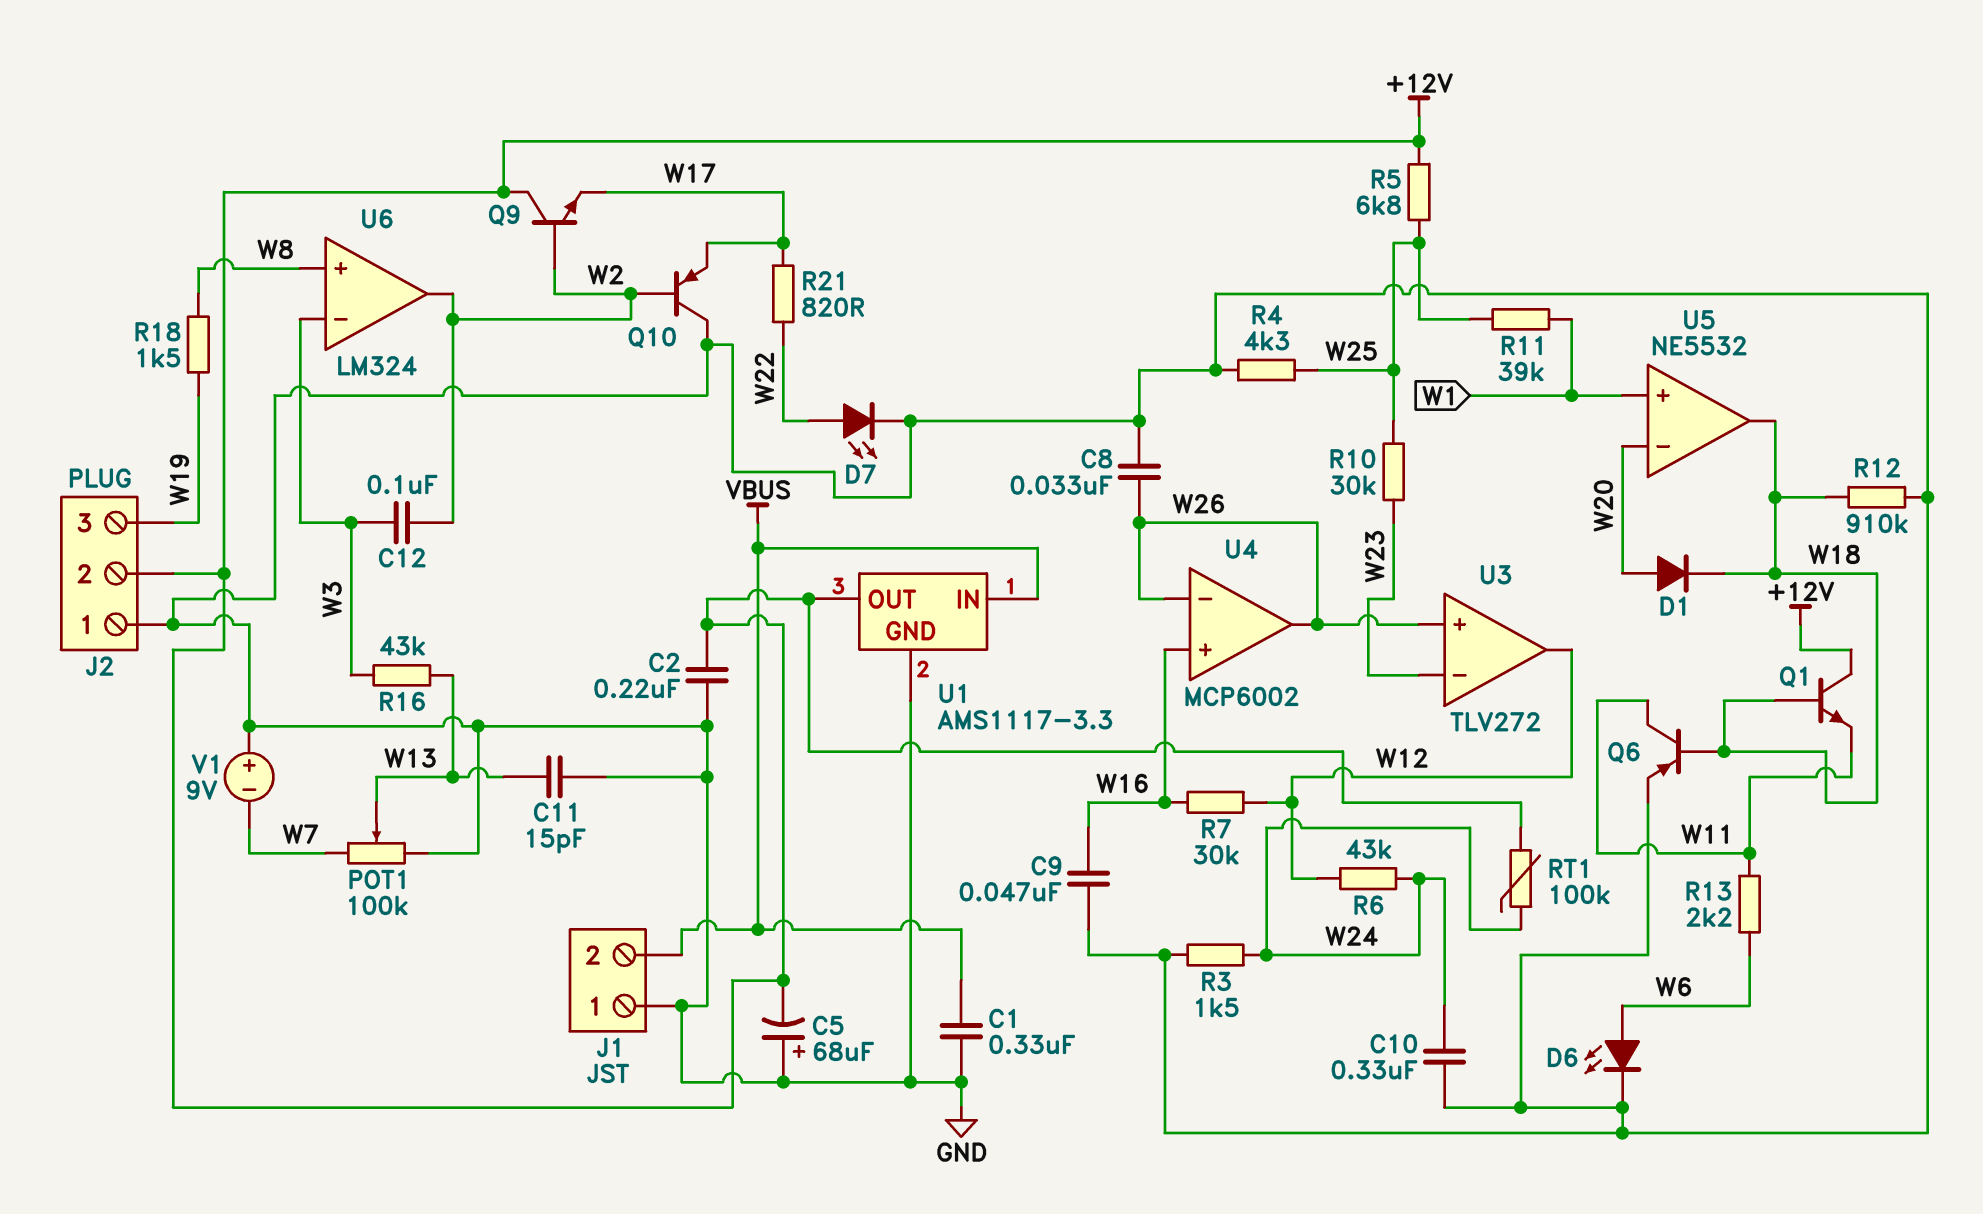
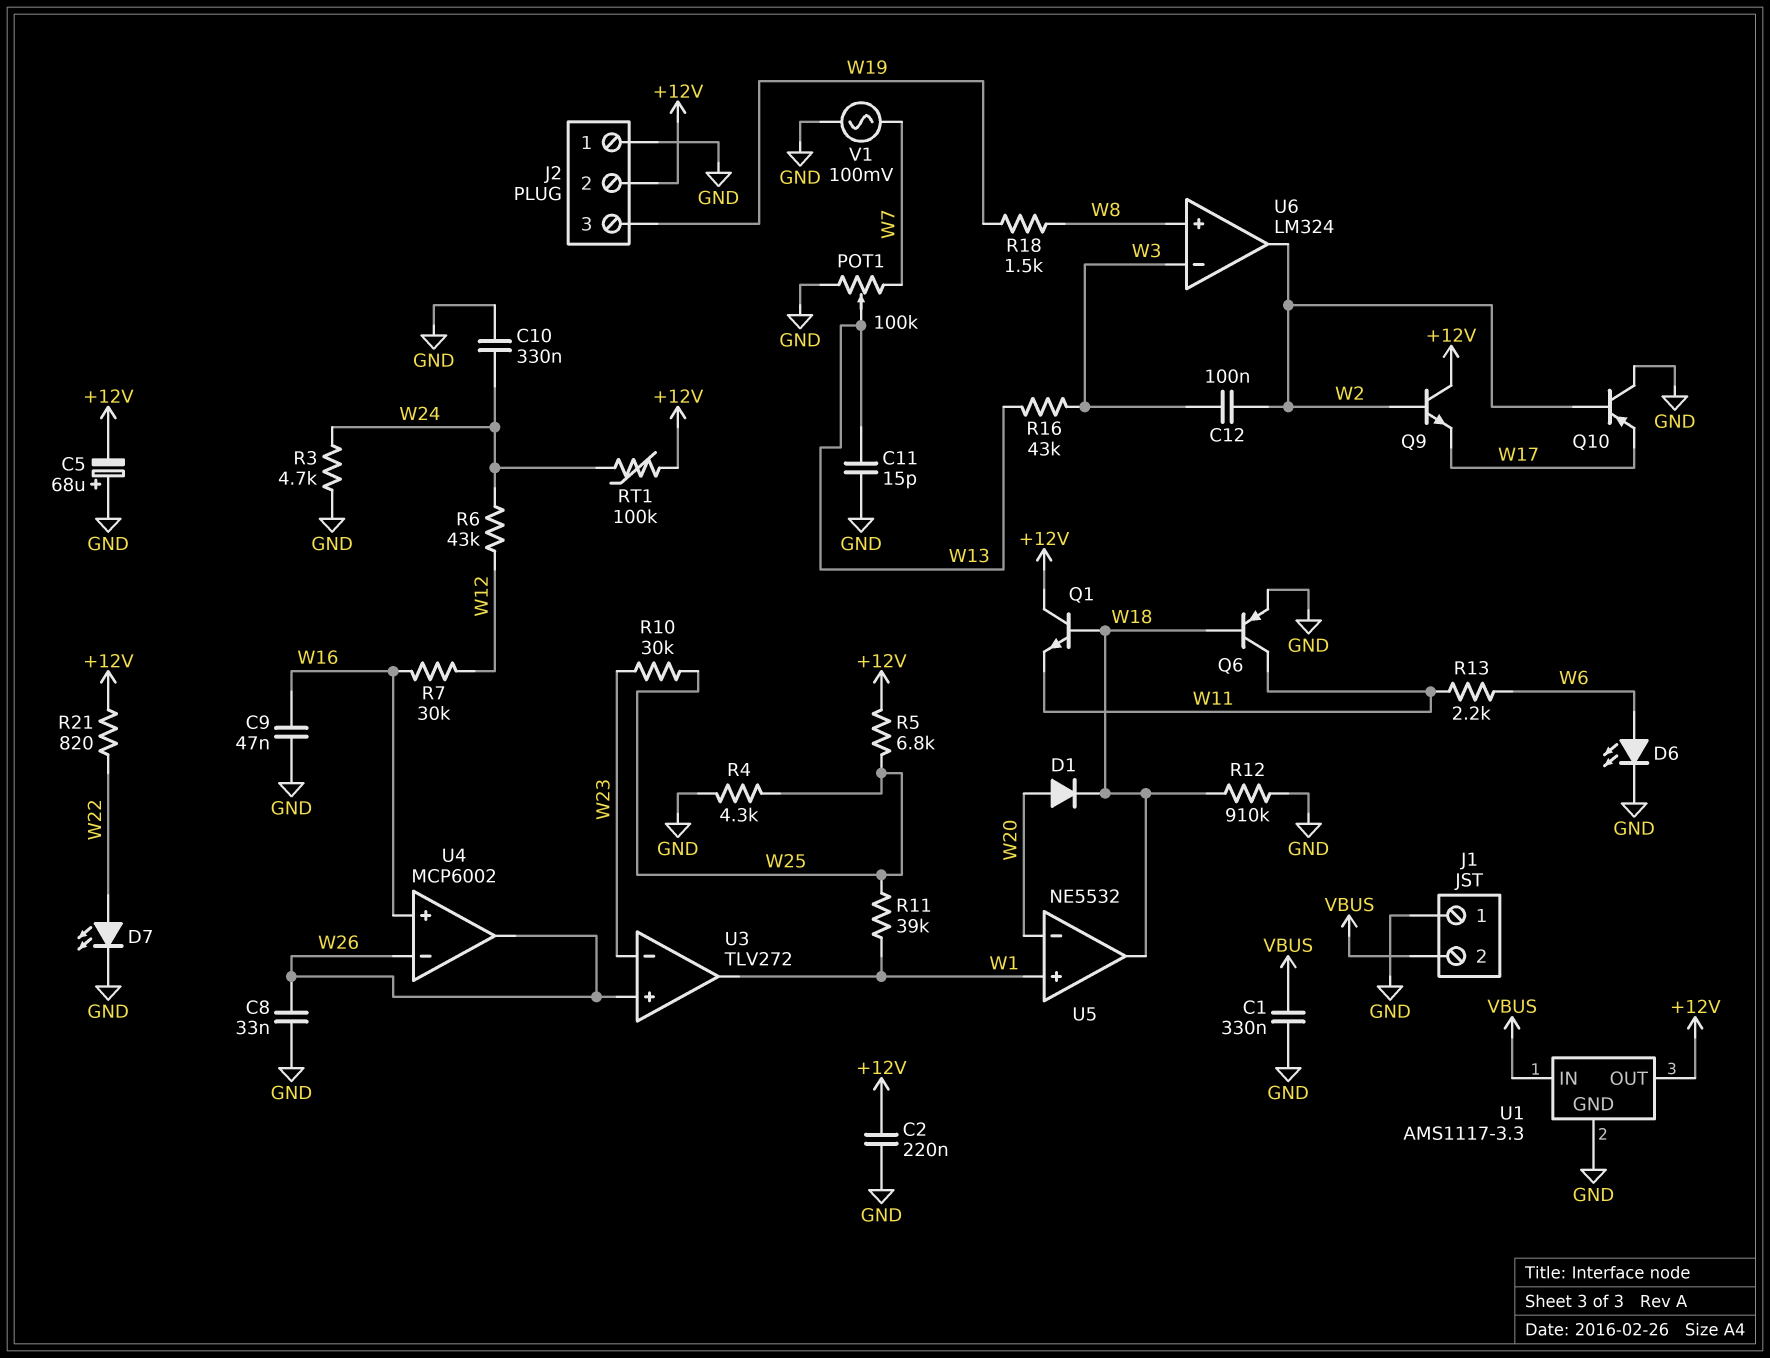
R3: 1.5k (GND, W24) -> 4.7k (GND, W24)
R21: 820 (W17, W22) -> 820 (+12V, W22)
U3 pin out: W12 -> W1
V1: 9V (plus GND, minus W7) -> AC 100mV (GND, W7)

